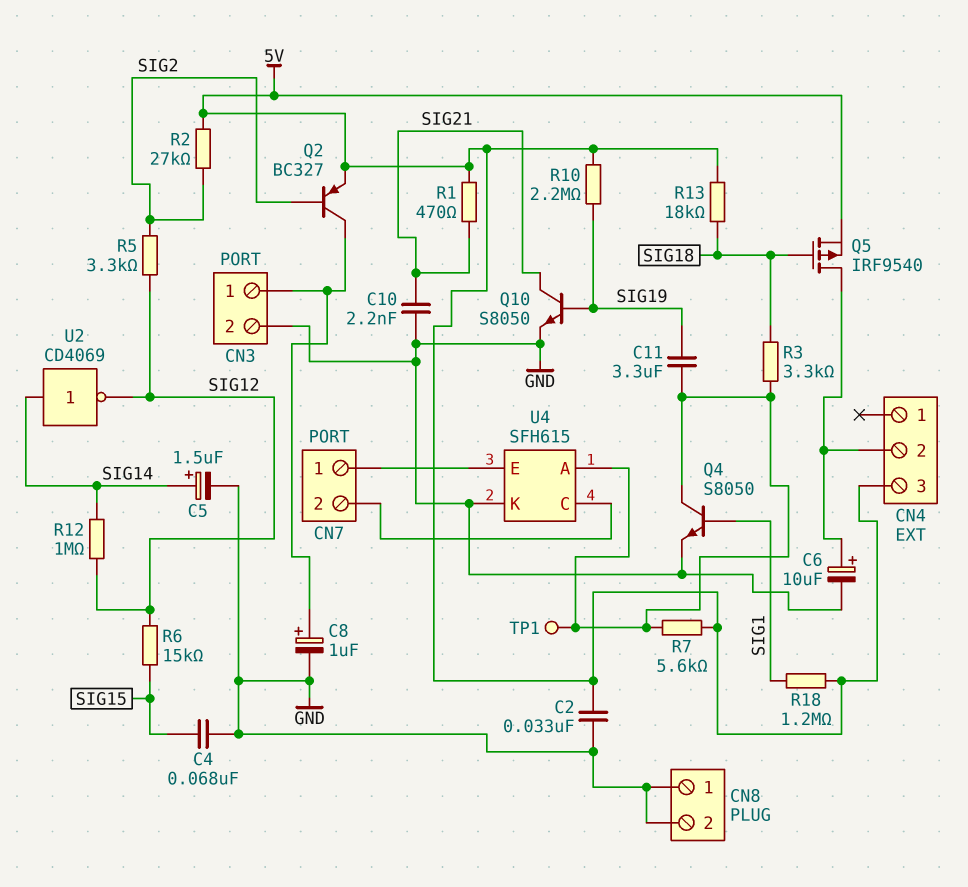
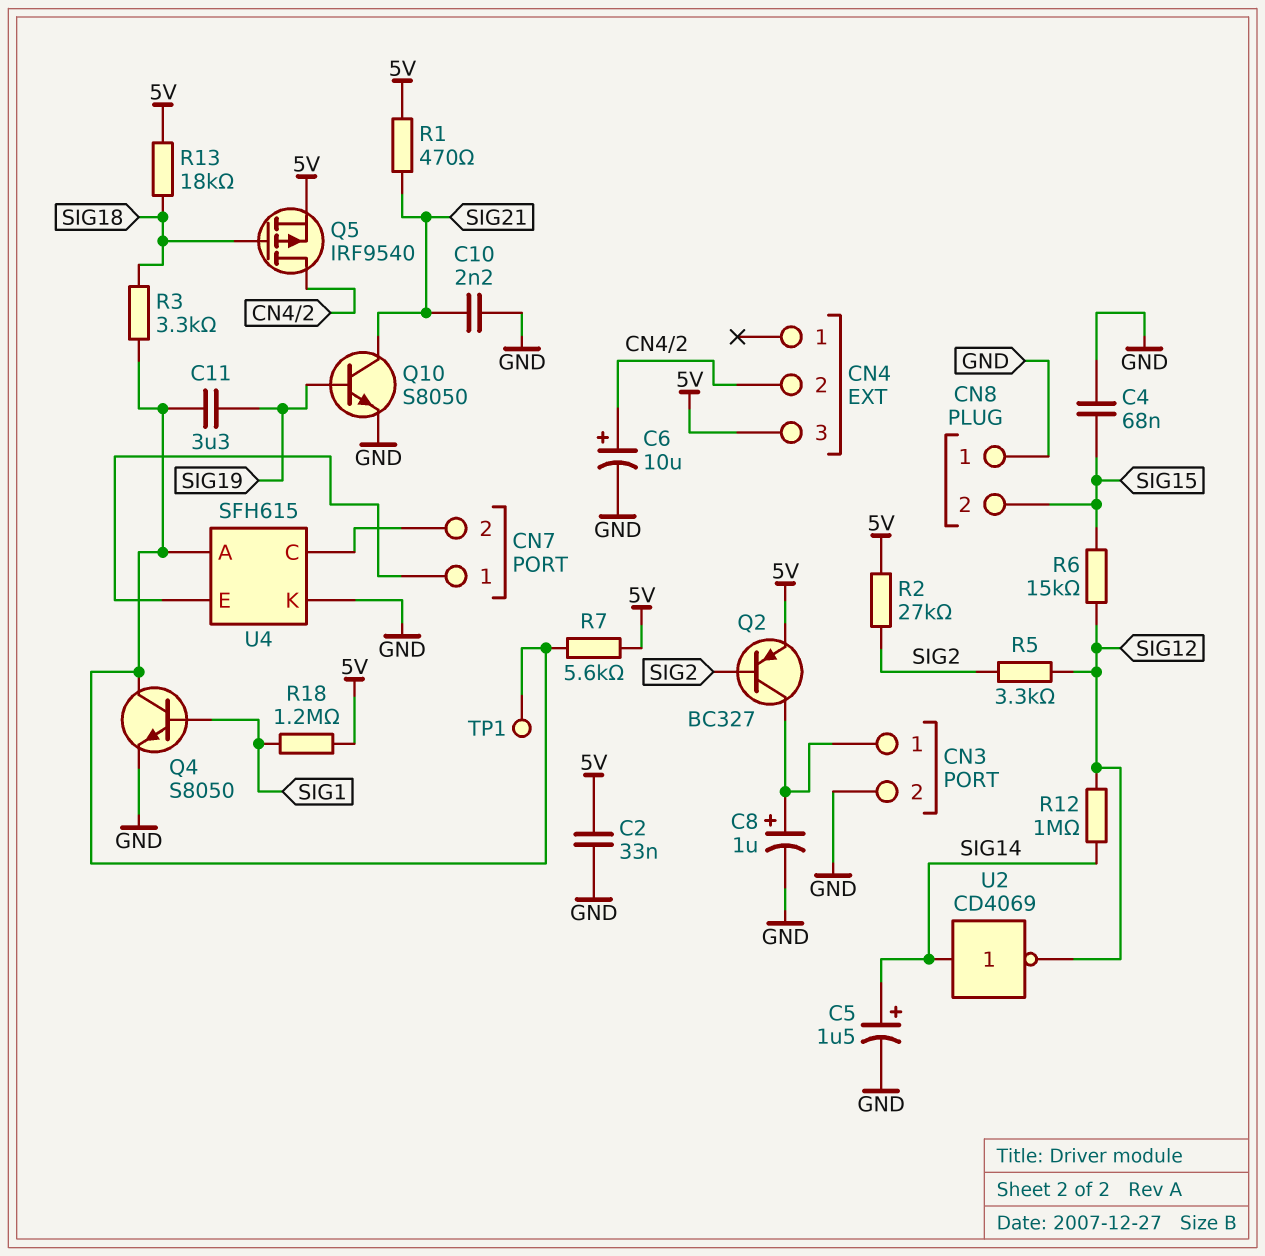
CN8 pin 2: GND -> SIG15
R10: 2.2M (5V, SIG19) -> none

